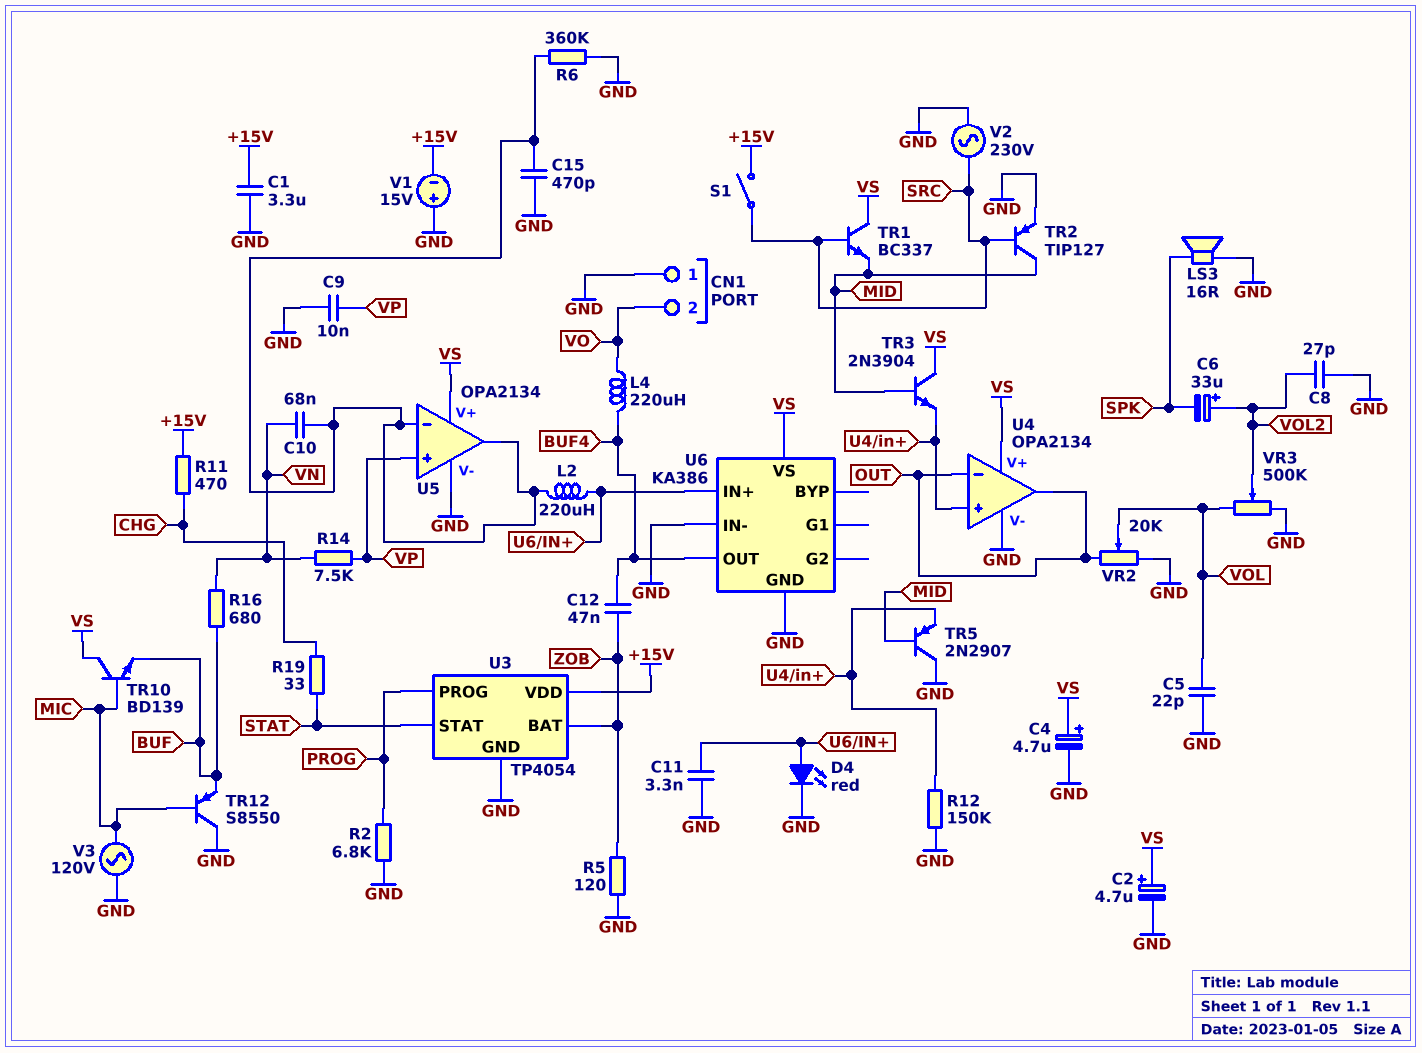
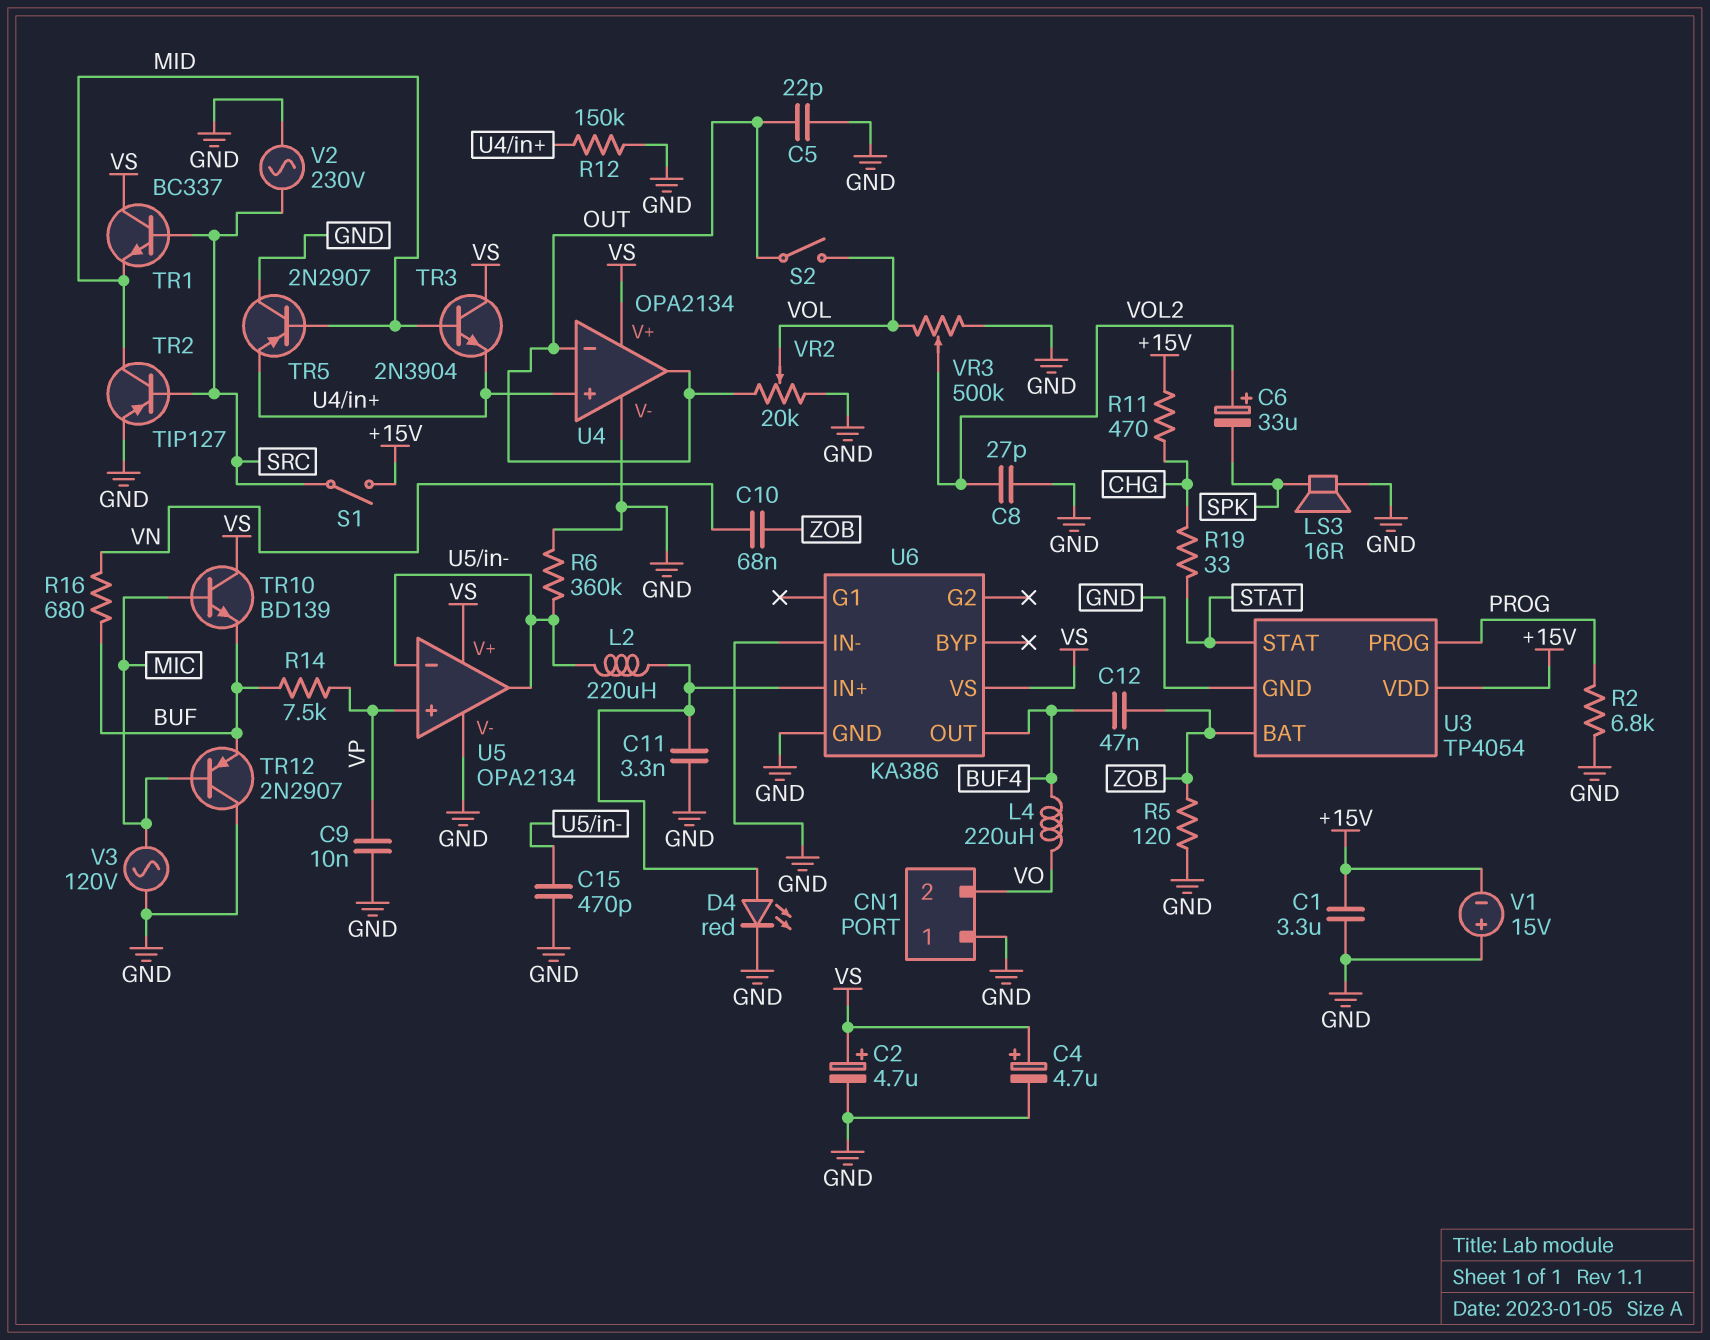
C5: 22pF (GND, VOL) -> 22pF (GND, OUT)
C10: 68nF (U5/in-, VN) -> 68nF (VN, ZOB)
R14: 7.5k (VN, VP) -> 7.5k (BUF, VP)
S2: none -> switch (OUT, VOL)
TR12: PNP S8550 (B MIC, C GND, E BUF) -> PNP 2N2907 (B MIC, C GND, E BUF)

